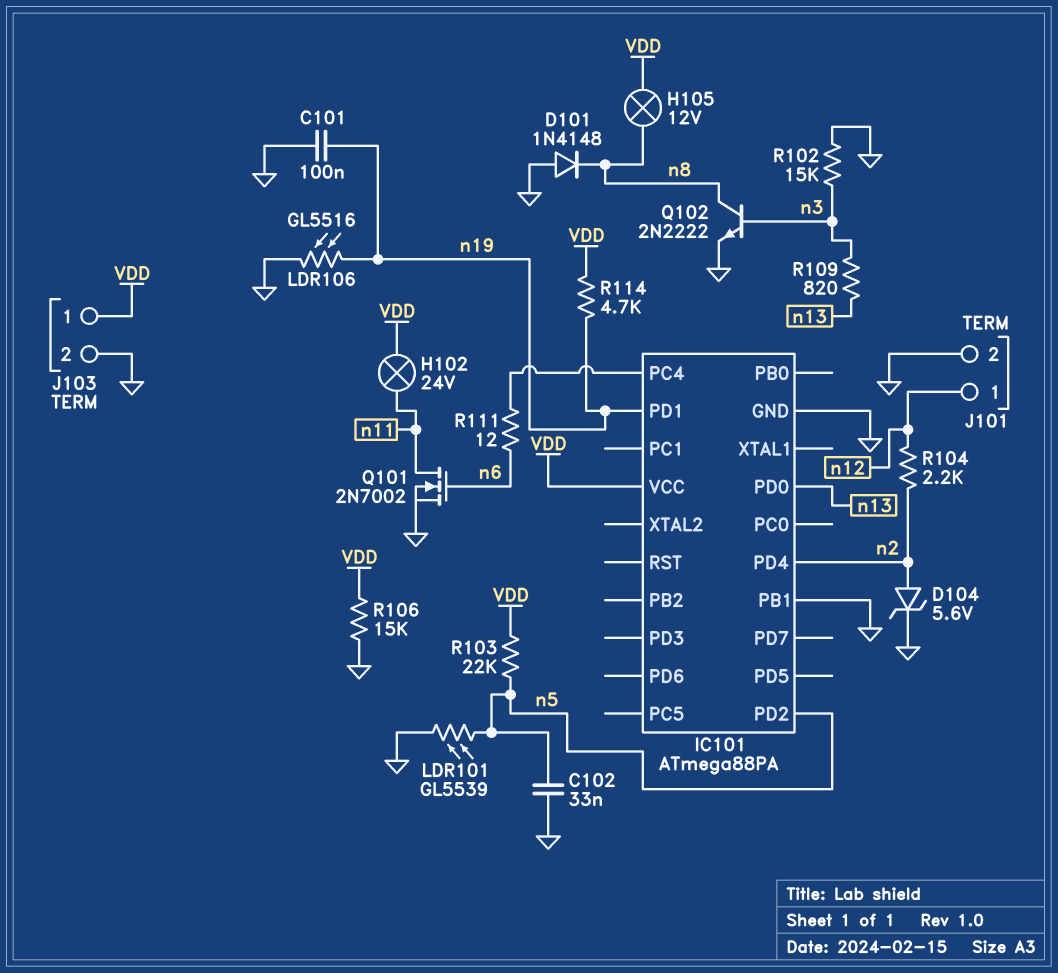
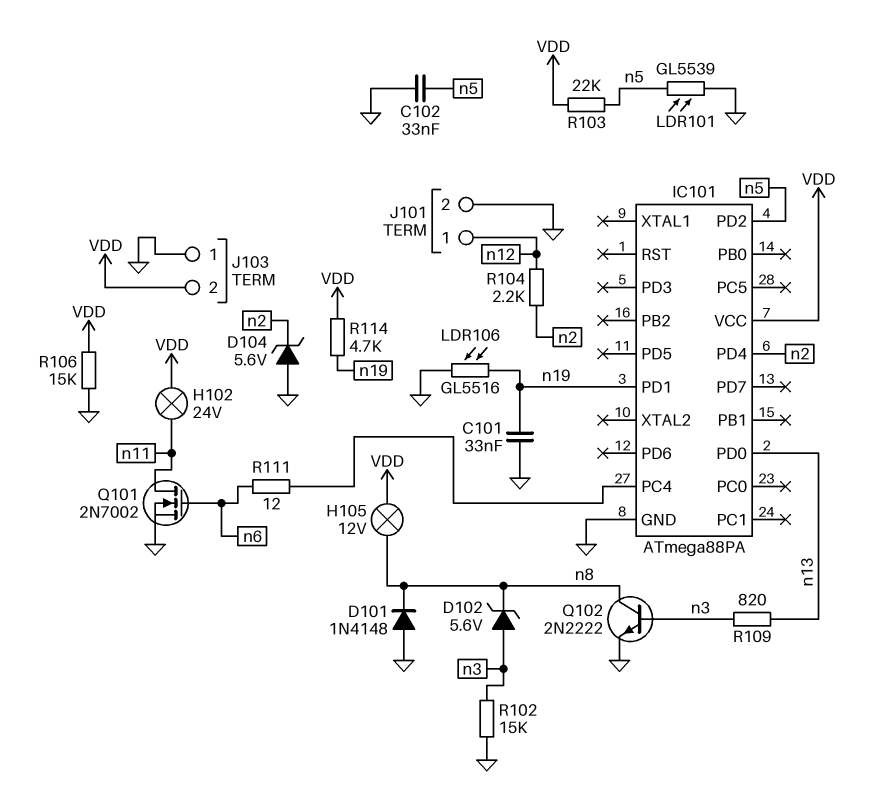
C101: 100nF (GND, n19) -> 33nF (GND, n19)
D102: none -> zener 5.6V (A n3, K n8)
D104: zener 5.6V (A n2, K GND) -> zener 5.6V (A GND, K n2)
IC101 pin PB1: GND -> none
J103 pin 1: VDD -> GND
J103 pin 2: GND -> VDD

